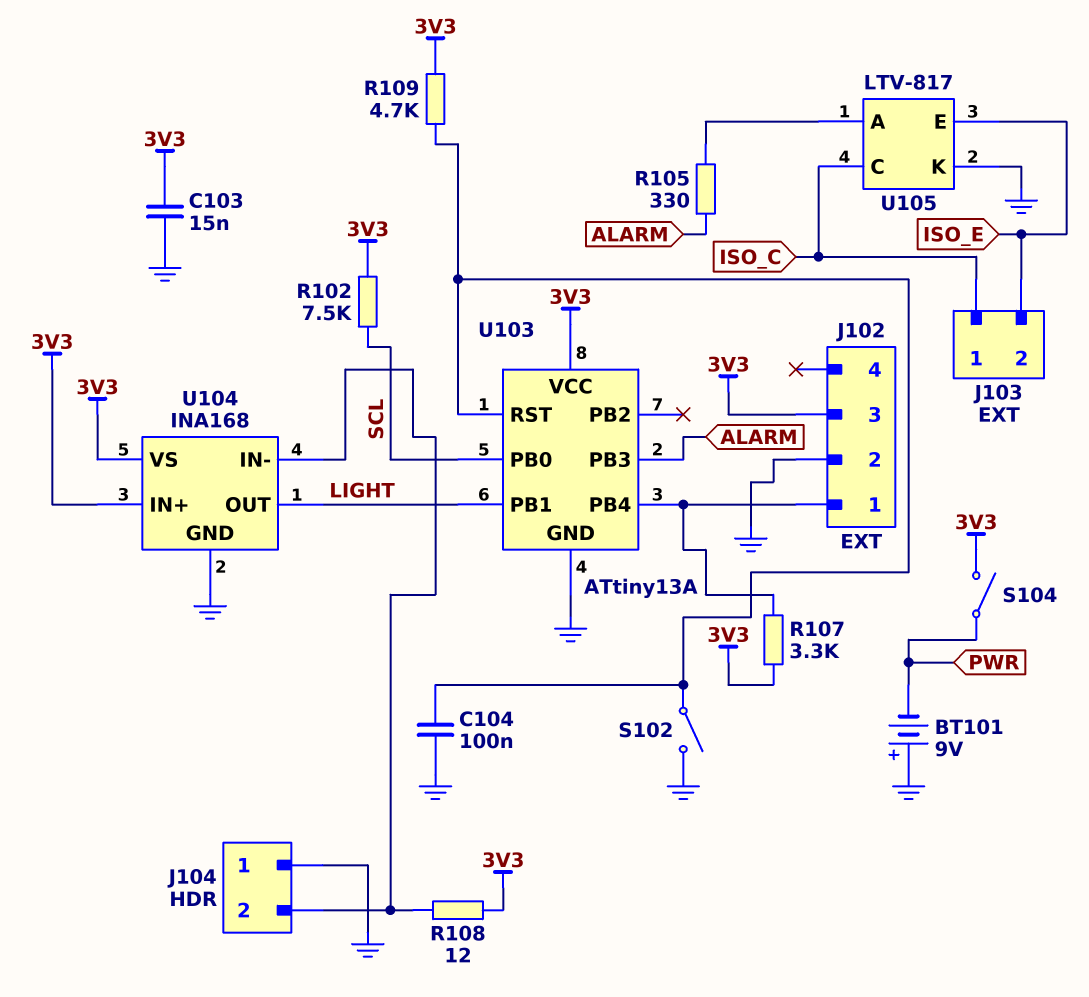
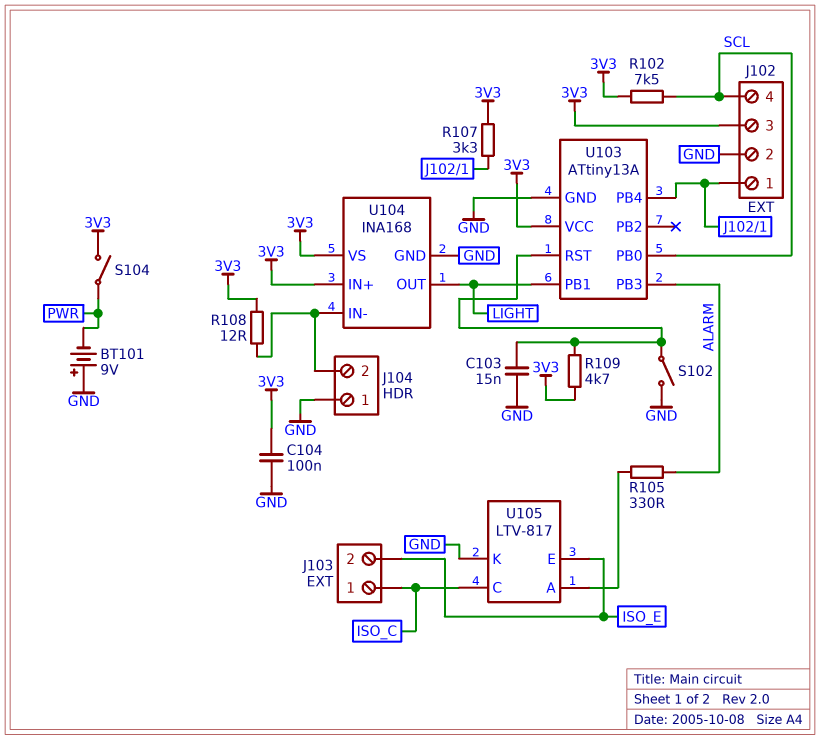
C103: 15nF (3V3, GND) -> 15nF (GND, U103/RST)
C104: 100nF (GND, U103/RST) -> 100nF (3V3, GND)
J102 pin 4: none -> SCL

